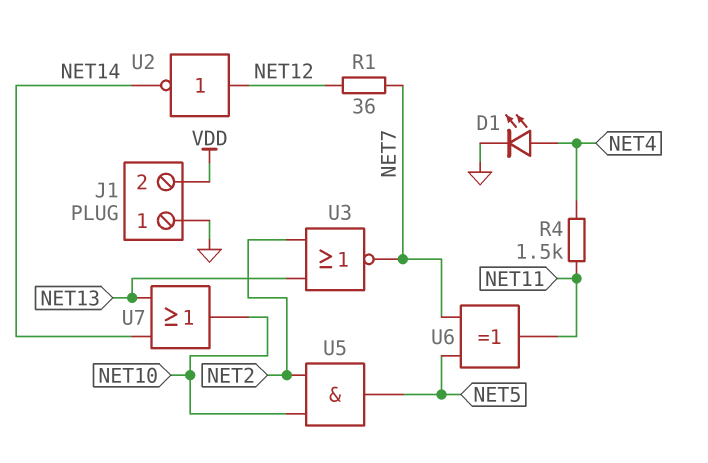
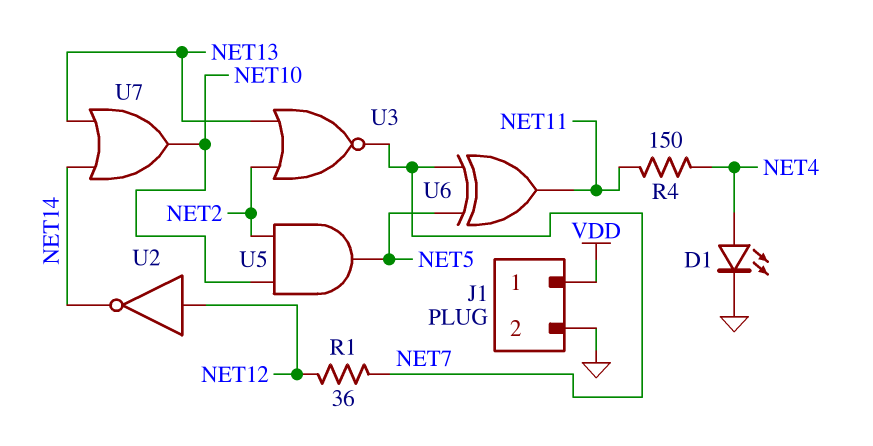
J1 pin 1: GND -> VDD
J1 pin 2: VDD -> GND
R4: 1.5k (NET4, NET11) -> 150 (NET4, NET11)

